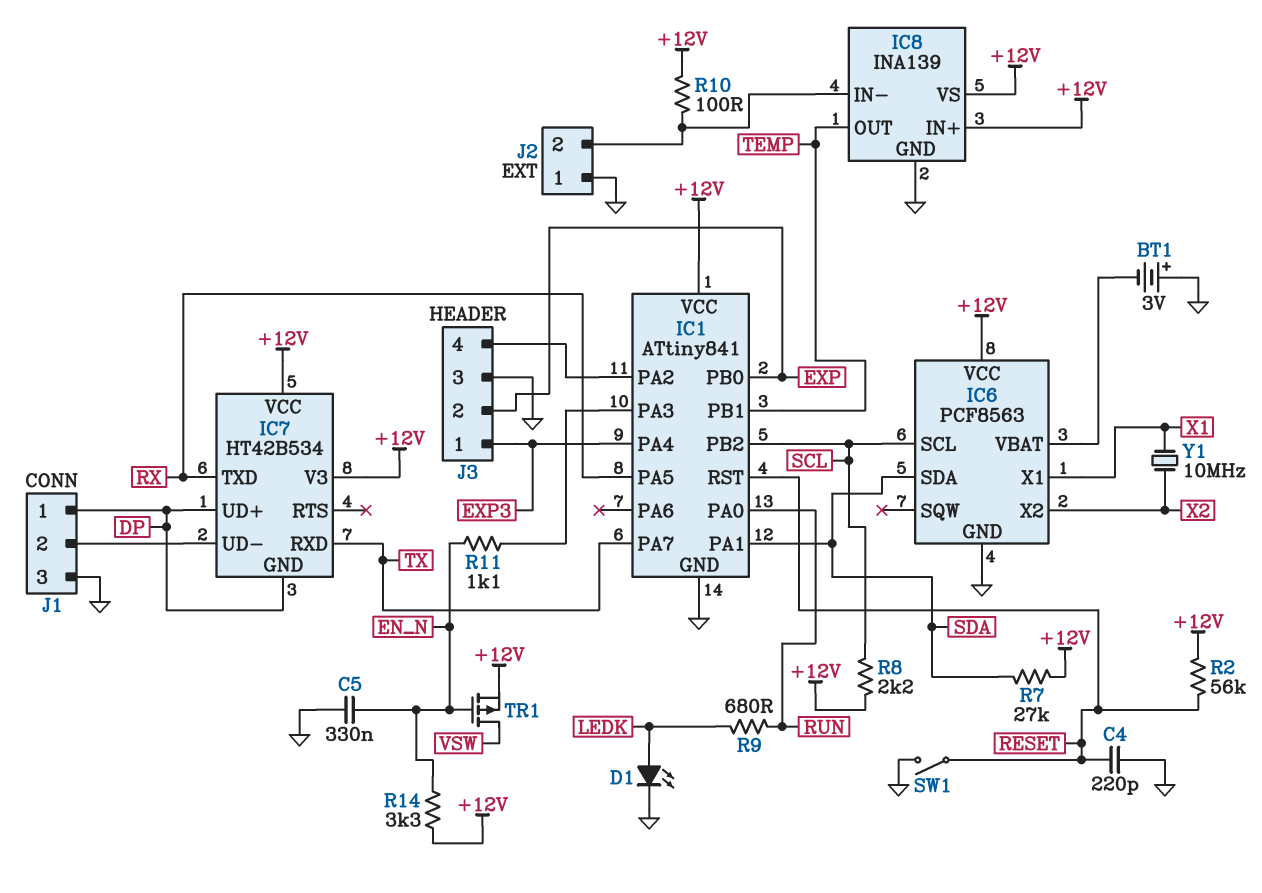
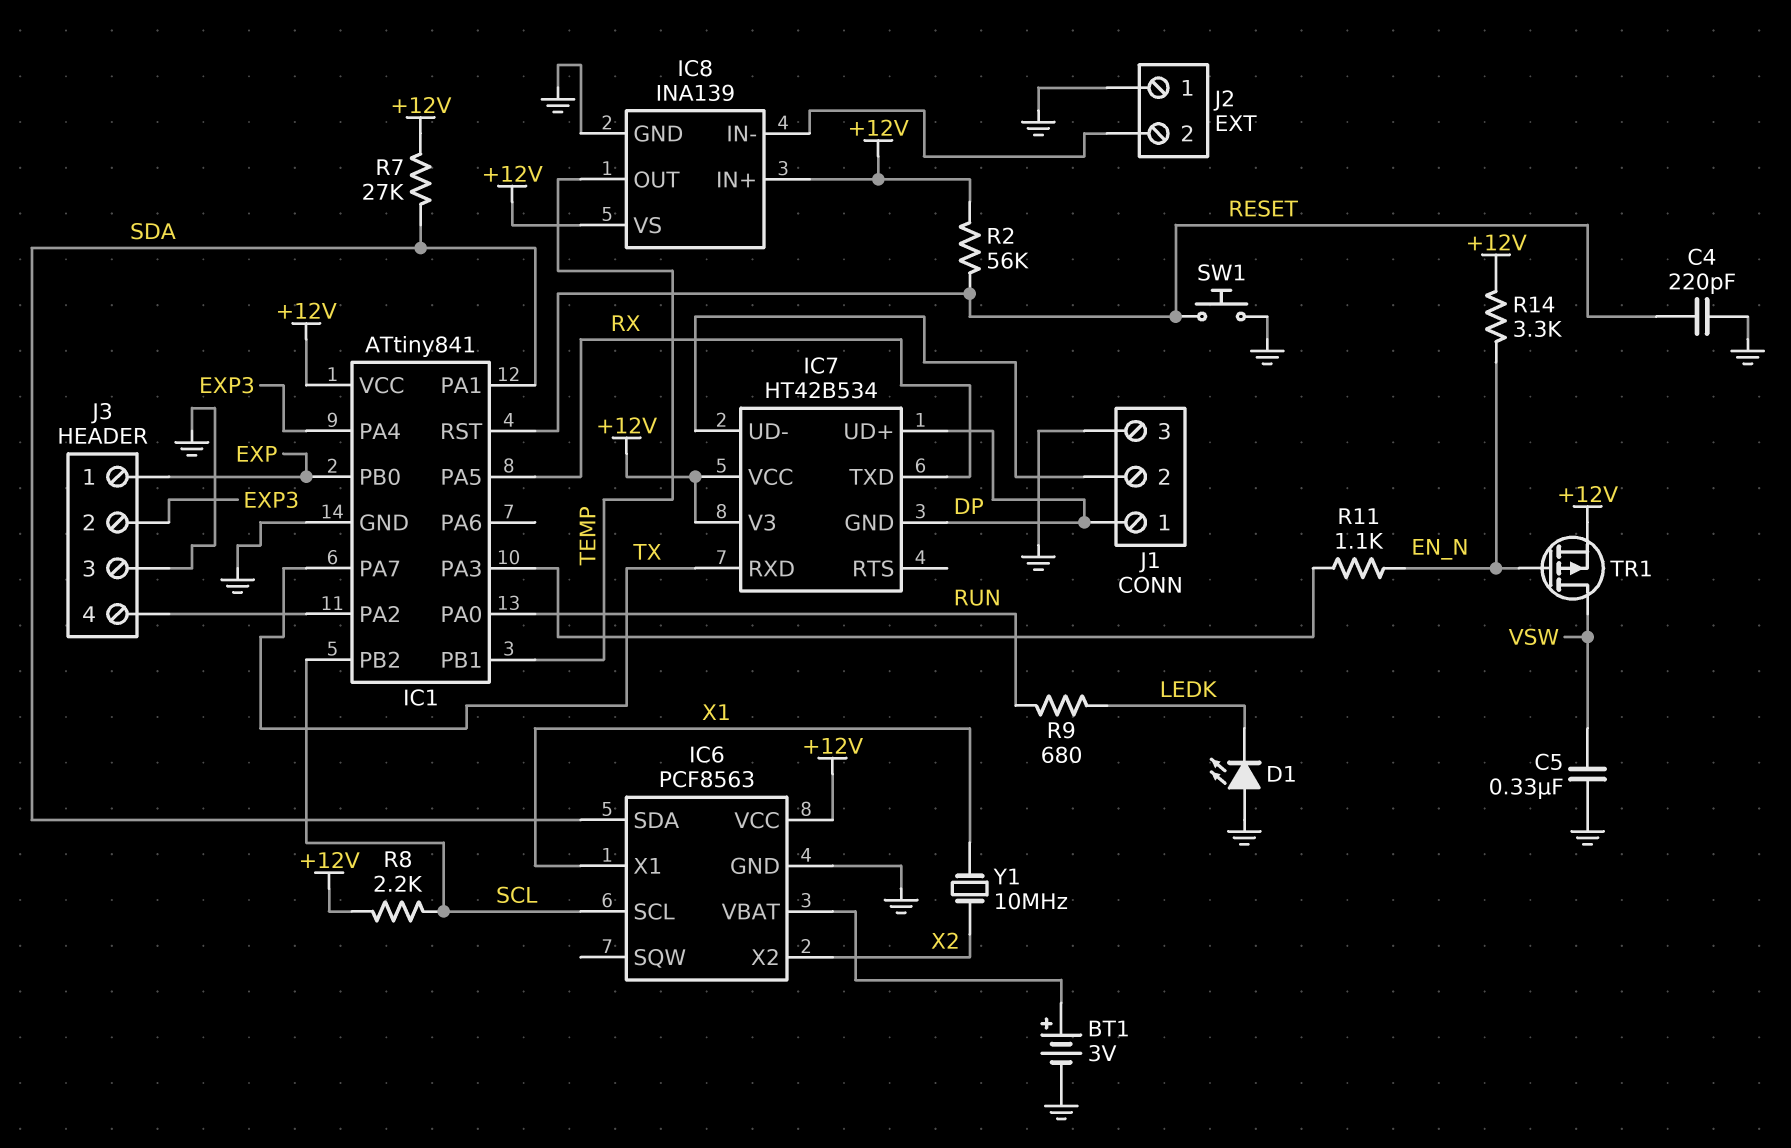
BT1: 3V (plus GND, minus IC6/VBAT) -> 3V (plus IC6/VBAT, minus GND)
C5: 330nF (EN_N, GND) -> 330nF (GND, VSW)
D1: LED (A LEDK, K GND) -> LED (A GND, K LEDK)
J3 pin 1: EXP3 -> EXP
J3 pin 2: EXP -> EXP3
R10: 100 (+12V, IC8/IN-) -> none
SW1: switch (GND, RESET) -> button (GND, RESET)

